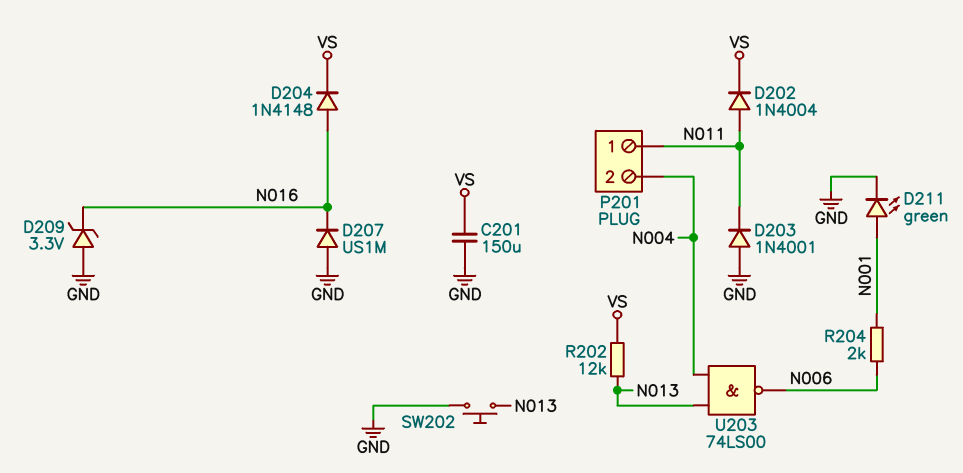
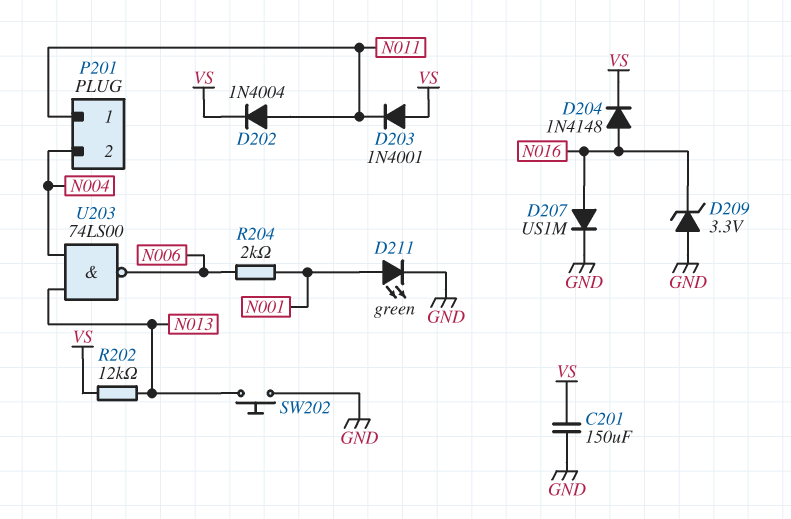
D203: diode 1N4001 (A GND, K N011) -> diode 1N4001 (A VS, K N011)
D207: diode US1M (A GND, K N016) -> diode US1M (A N016, K GND)

